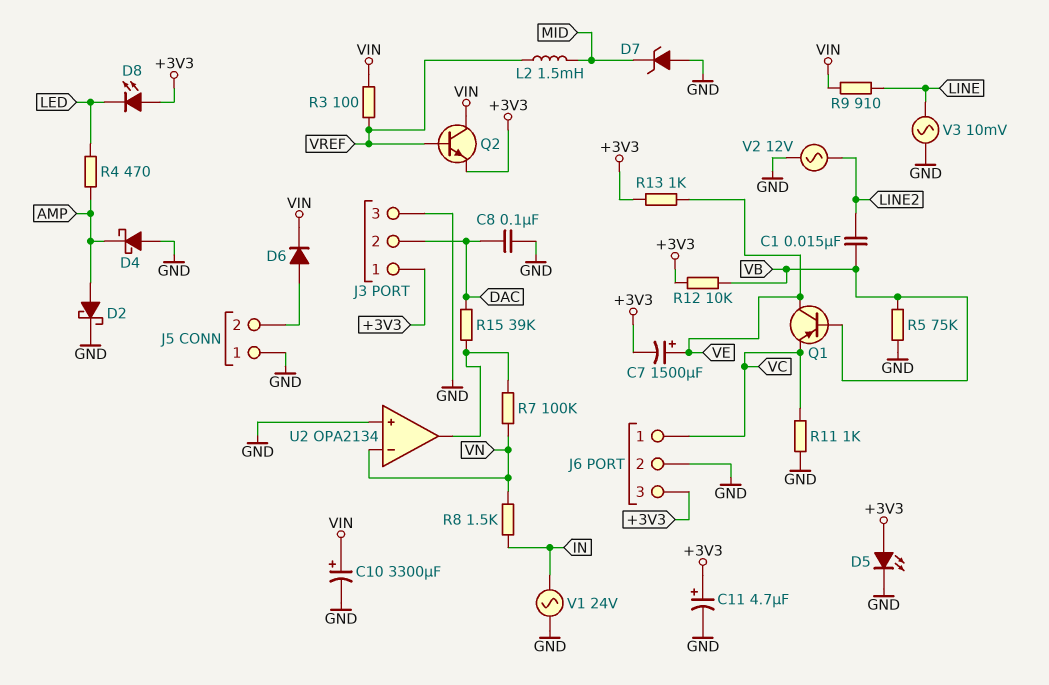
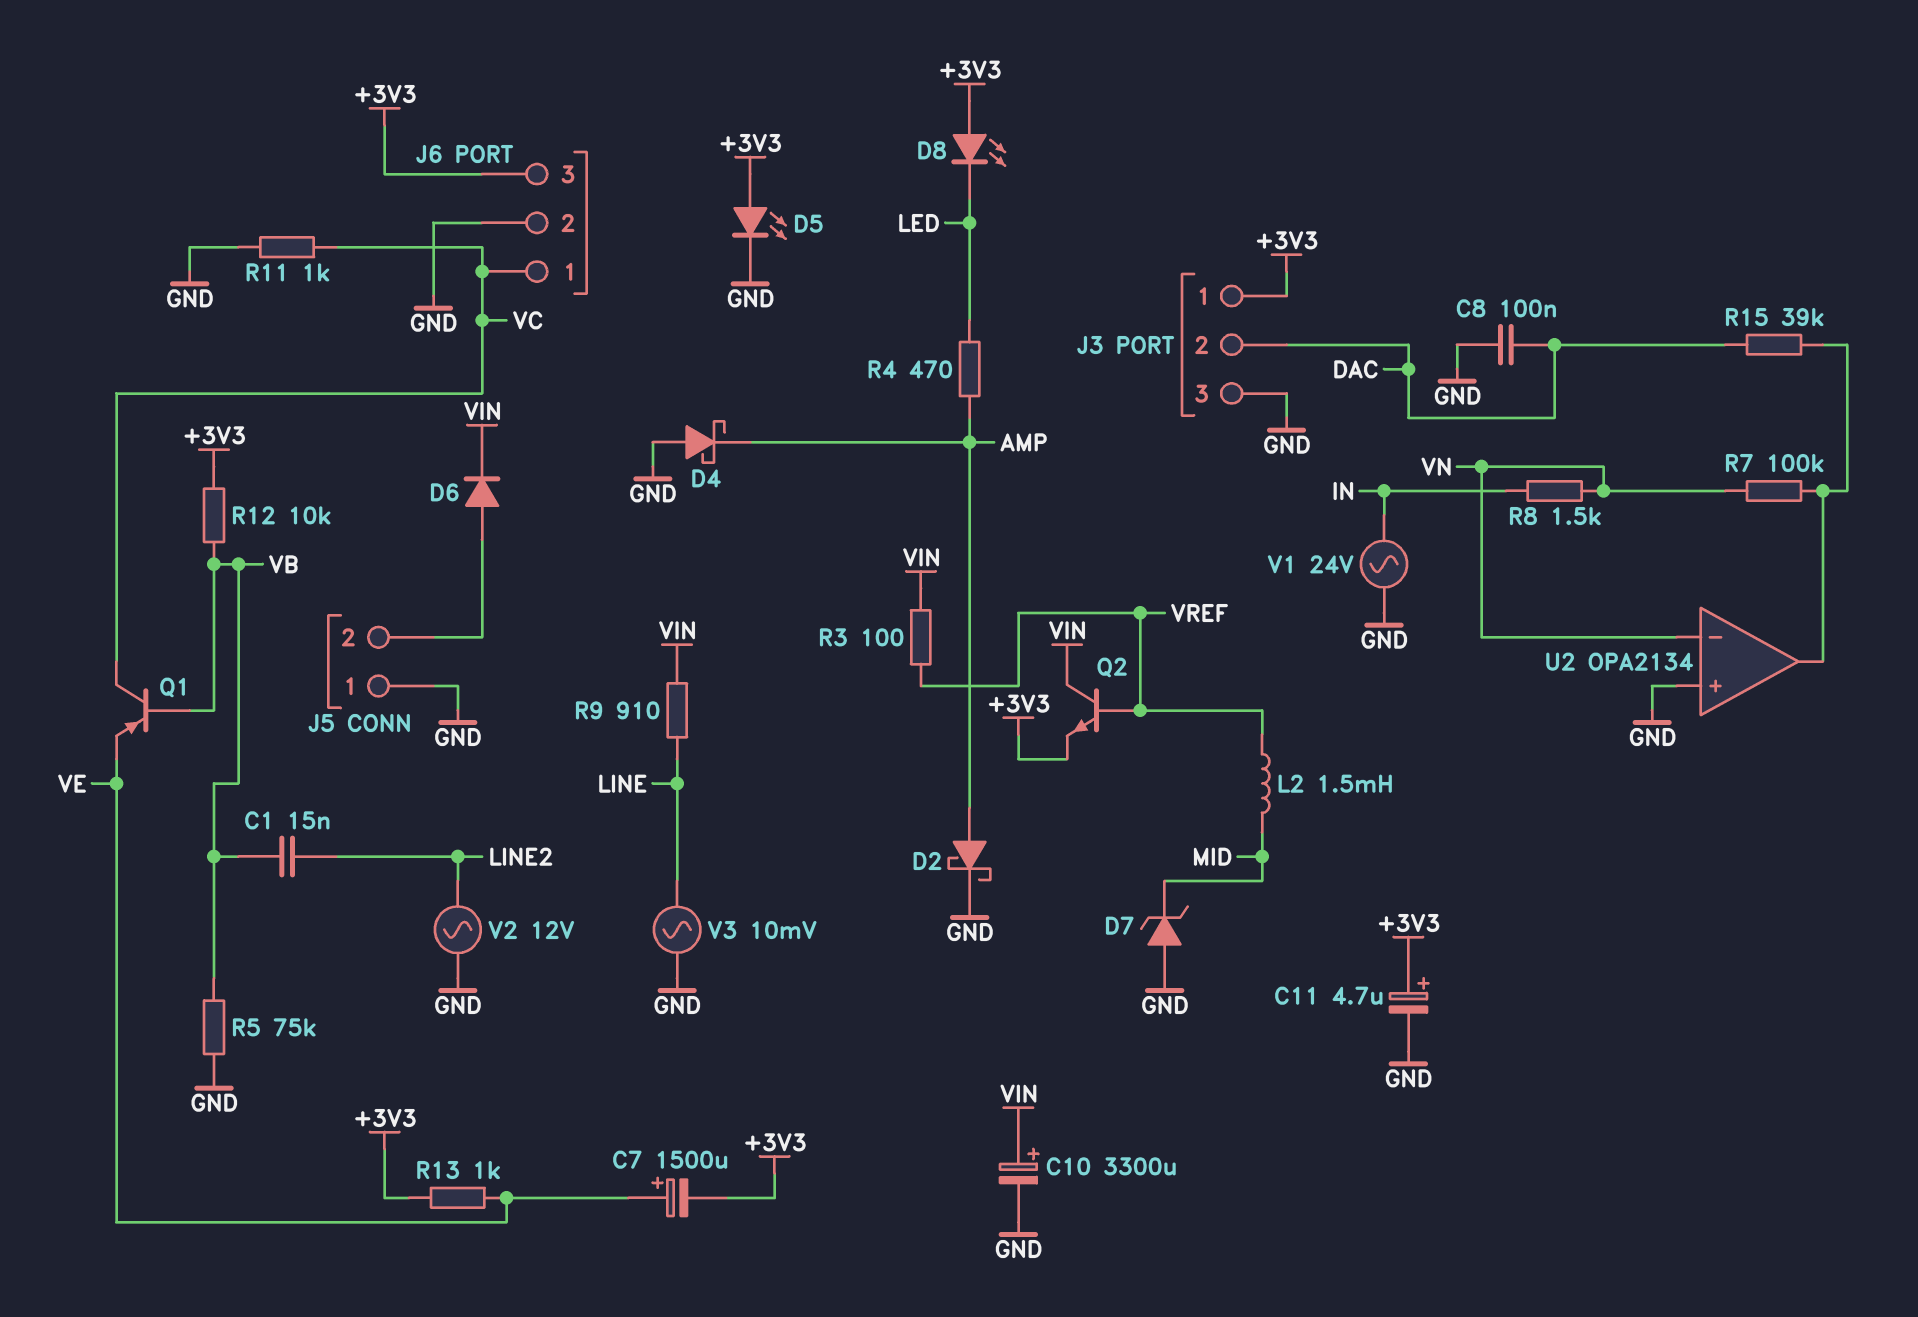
Q1: PNP (B VB, C VE, E VC) -> PNP (B VB, C VC, E VE)

